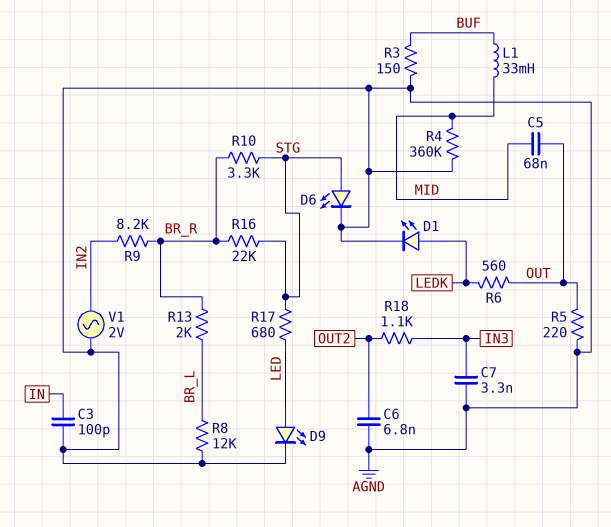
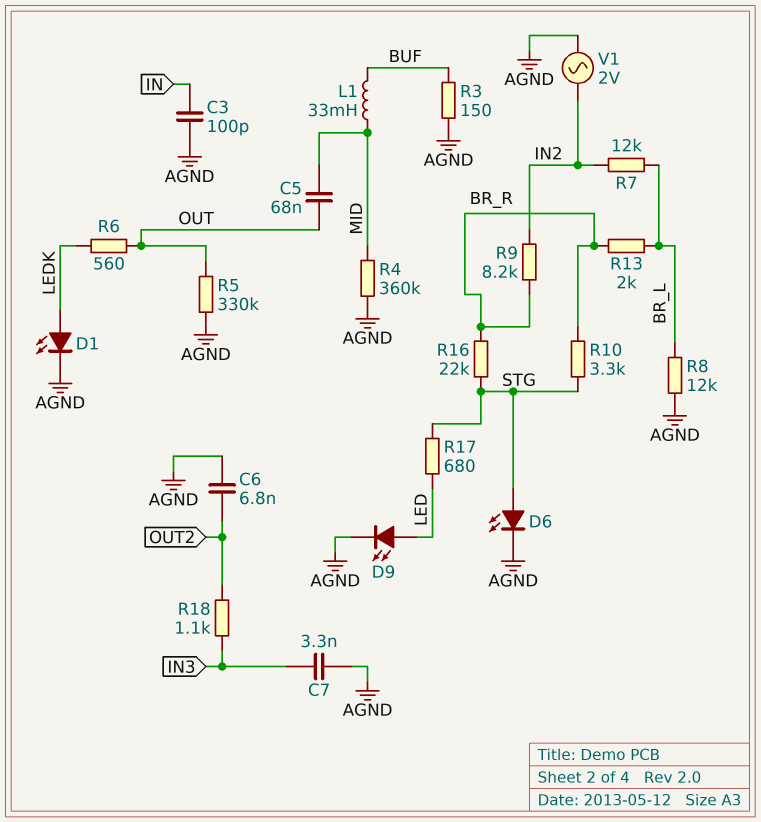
R5: 220 (AGND, OUT) -> 330k (AGND, OUT)
R7: none -> 12k (BR_L, IN2)

